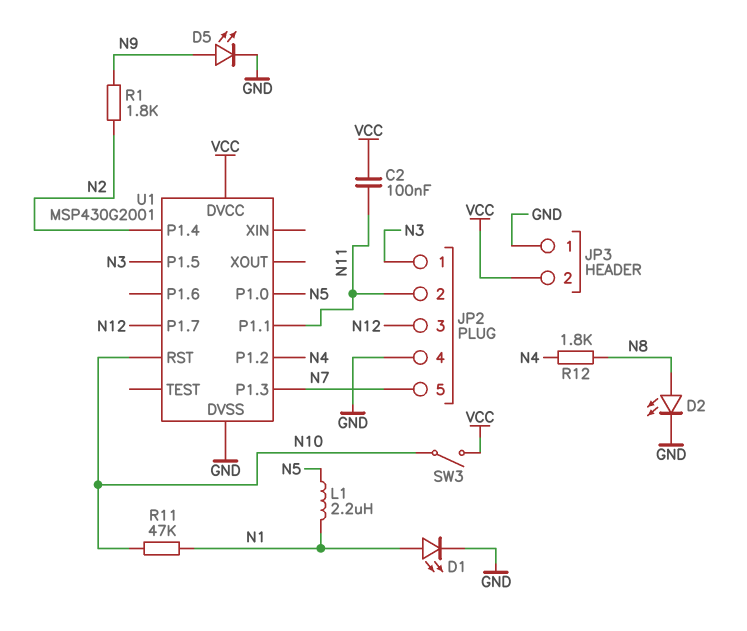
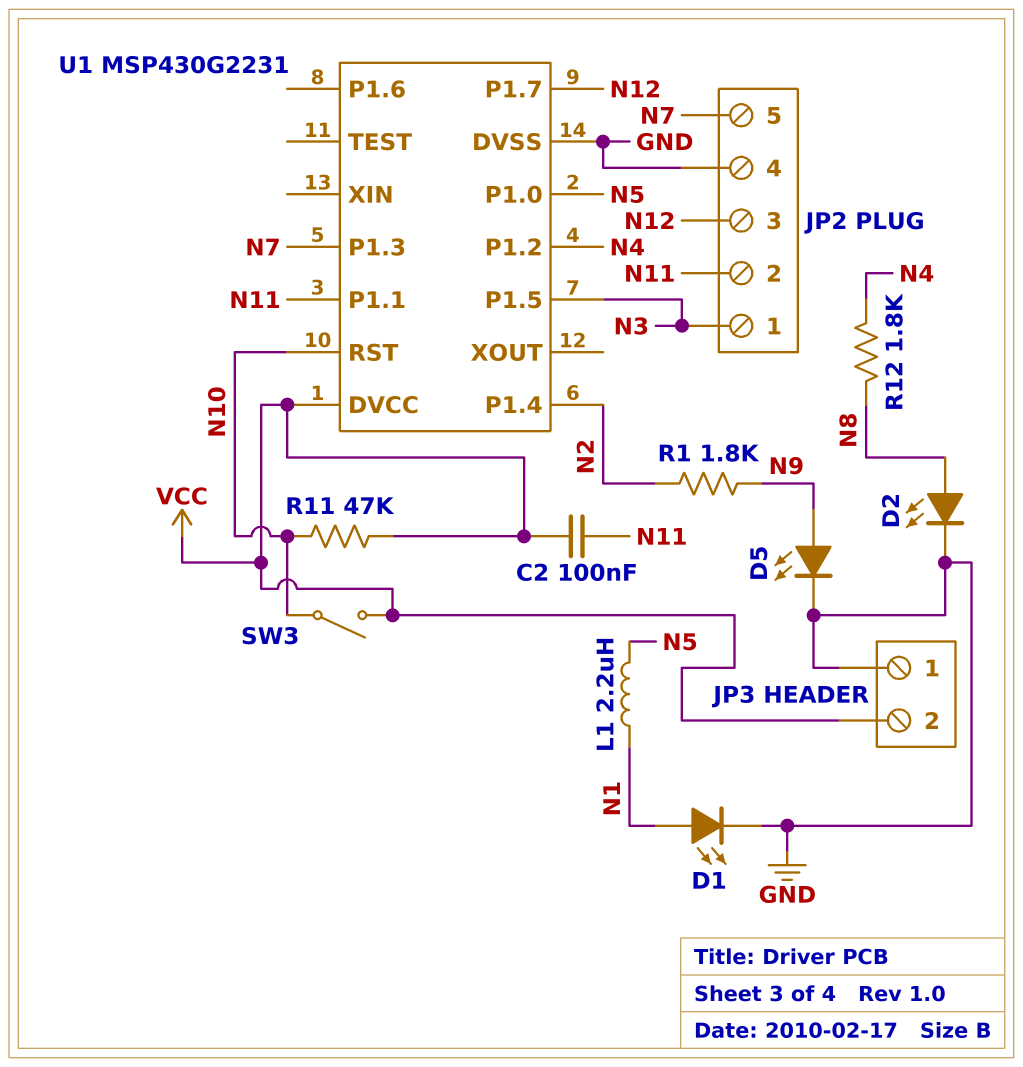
R11: 47k (N1, N10) -> 47k (N10, VCC)
U1: MSP430G2001 -> MSP430G2231

